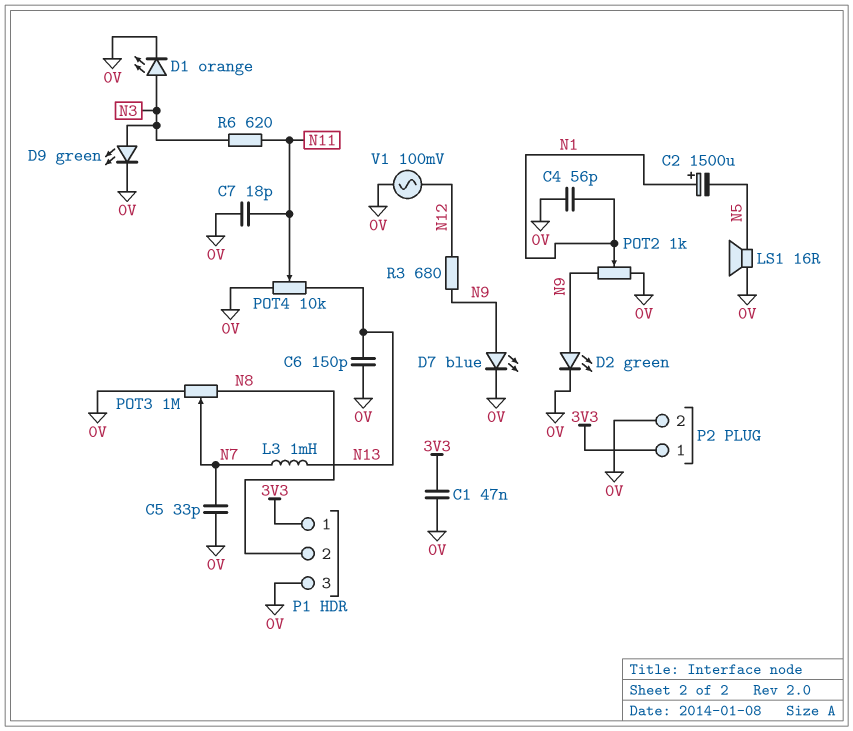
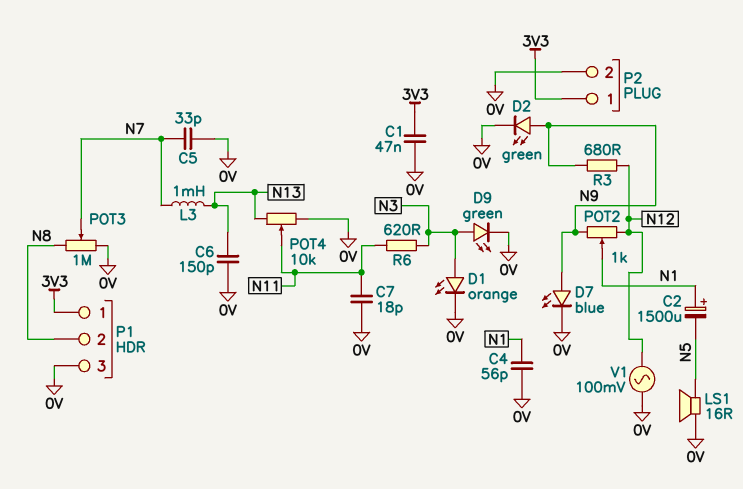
POT2: 1k (0V, N9, wiper N1) -> 1k (N9, N12, wiper N1)

